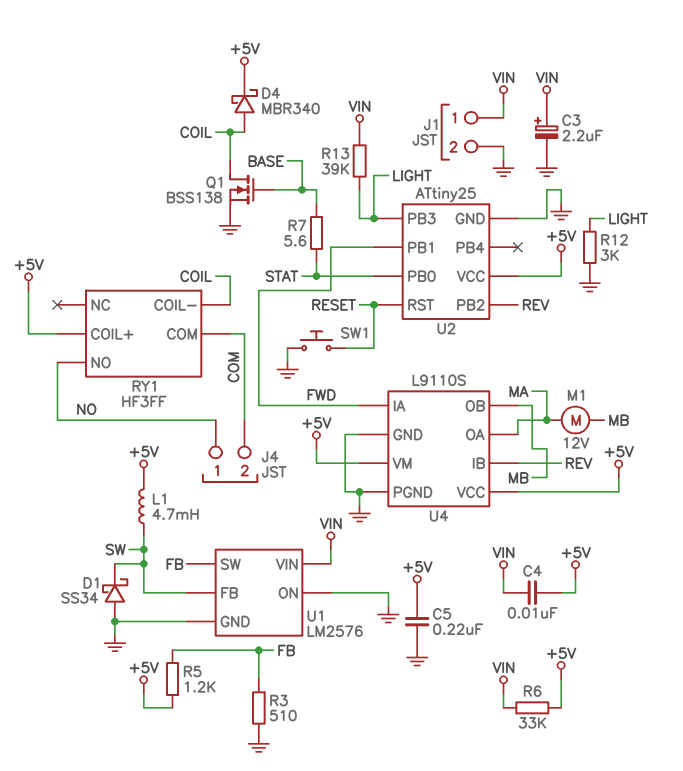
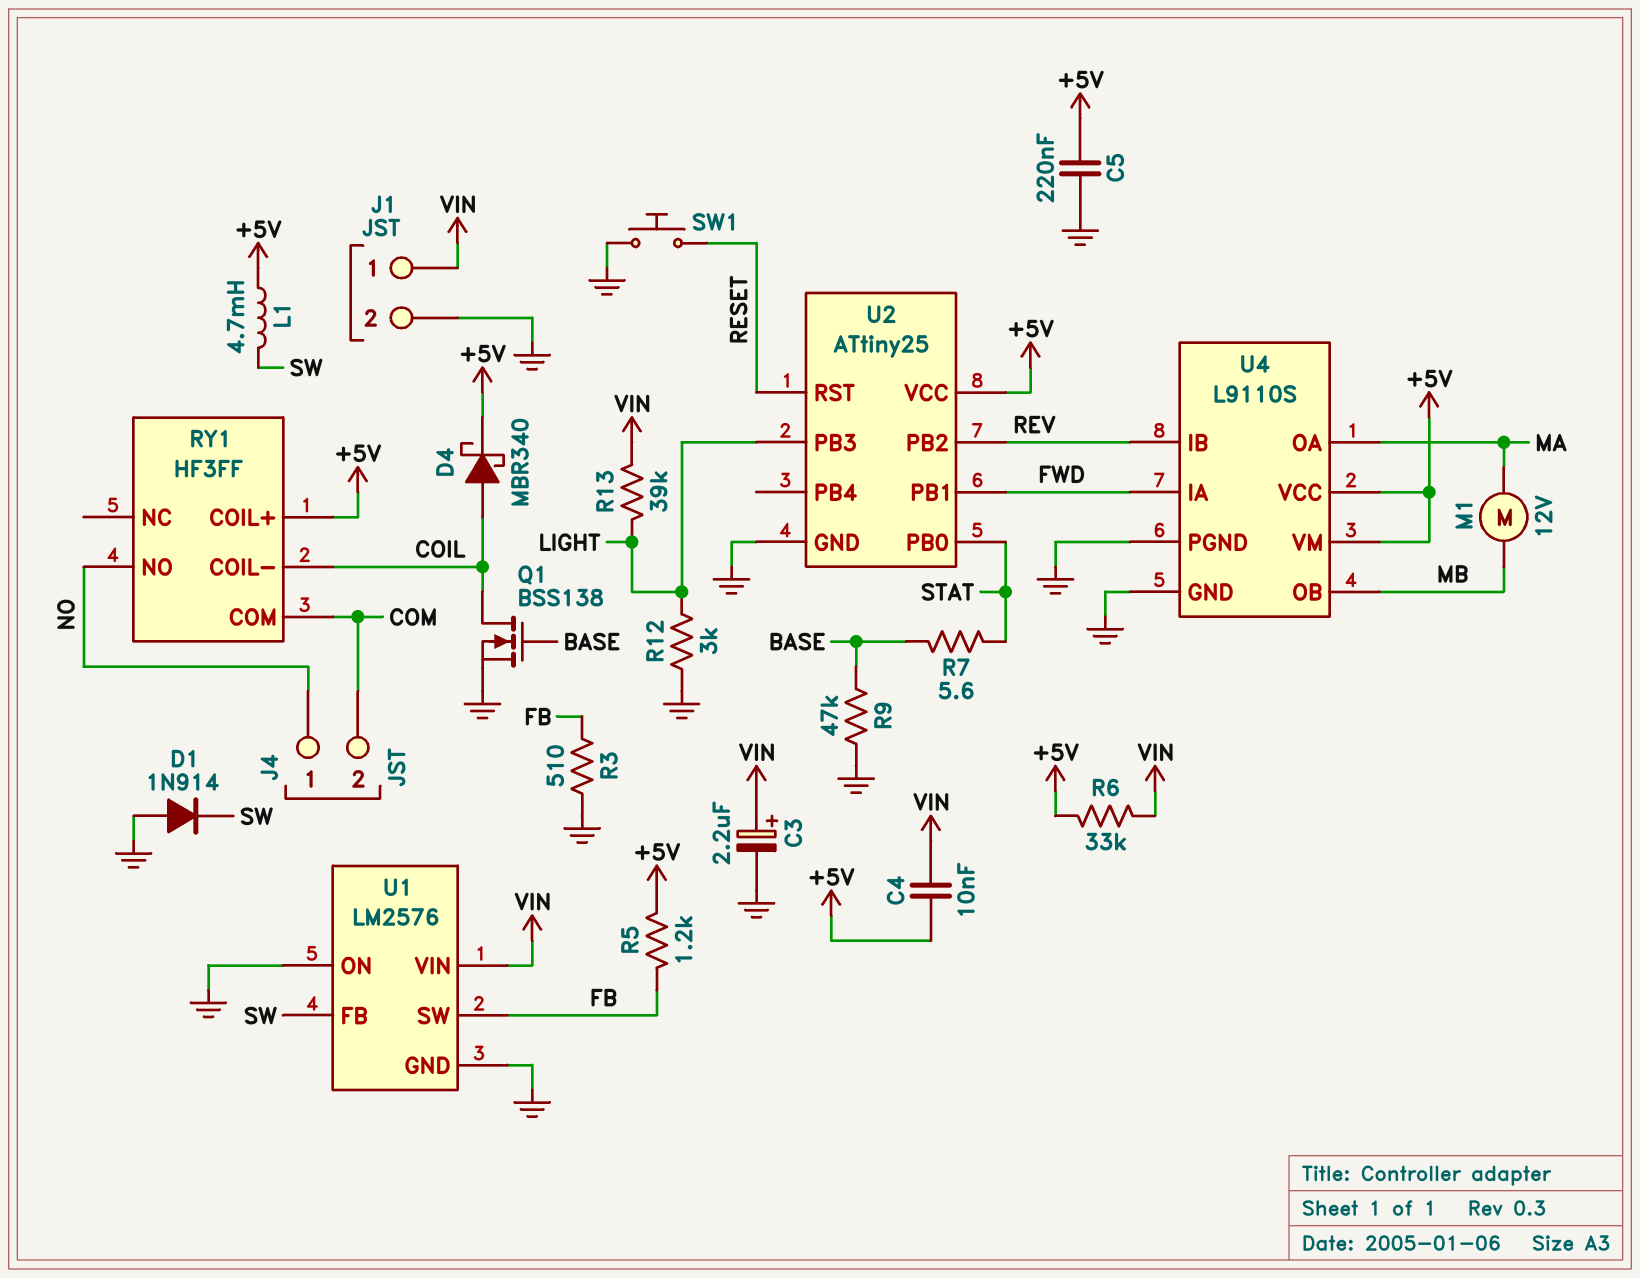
D1: schottky SS34 (A GND, K SW) -> diode 1N914 (A GND, K SW)
R9: none -> 47k (BASE, GND)

